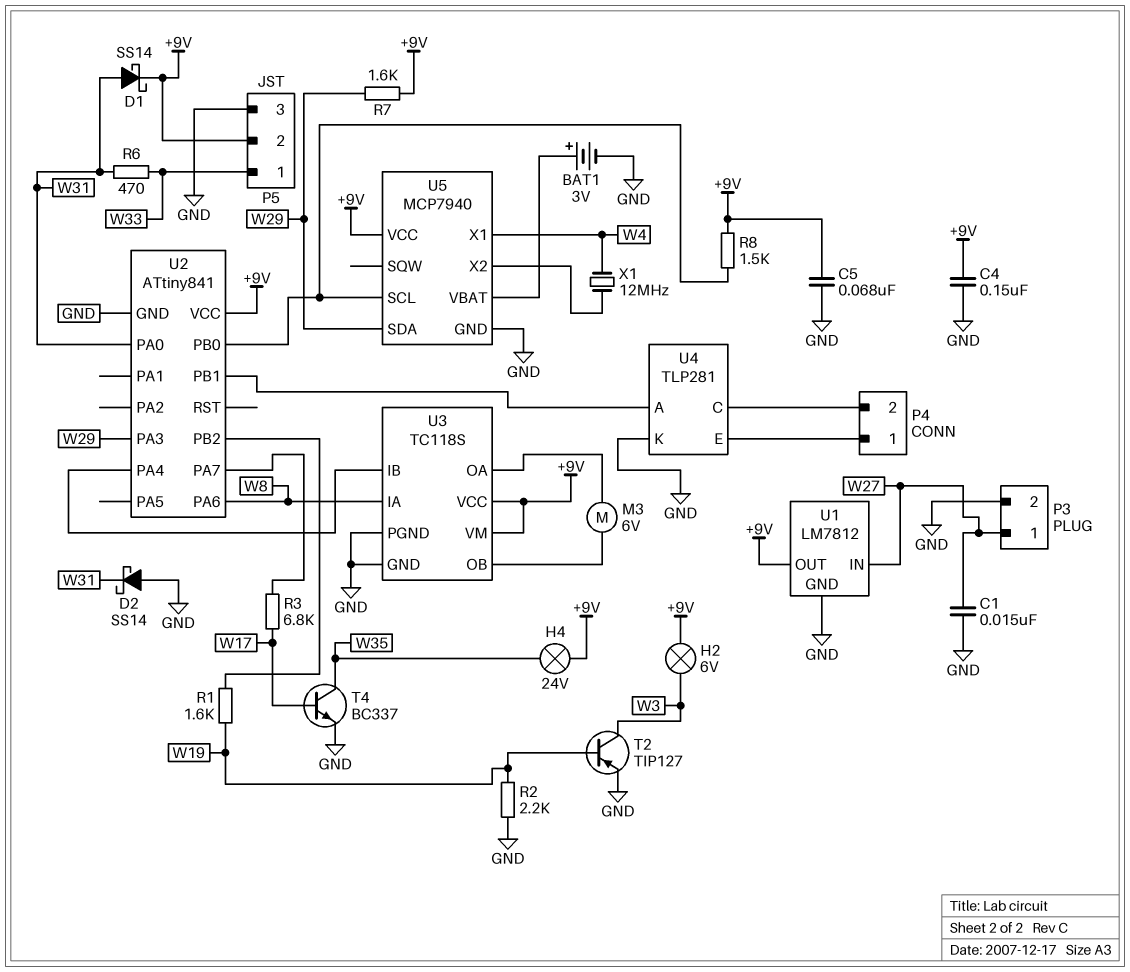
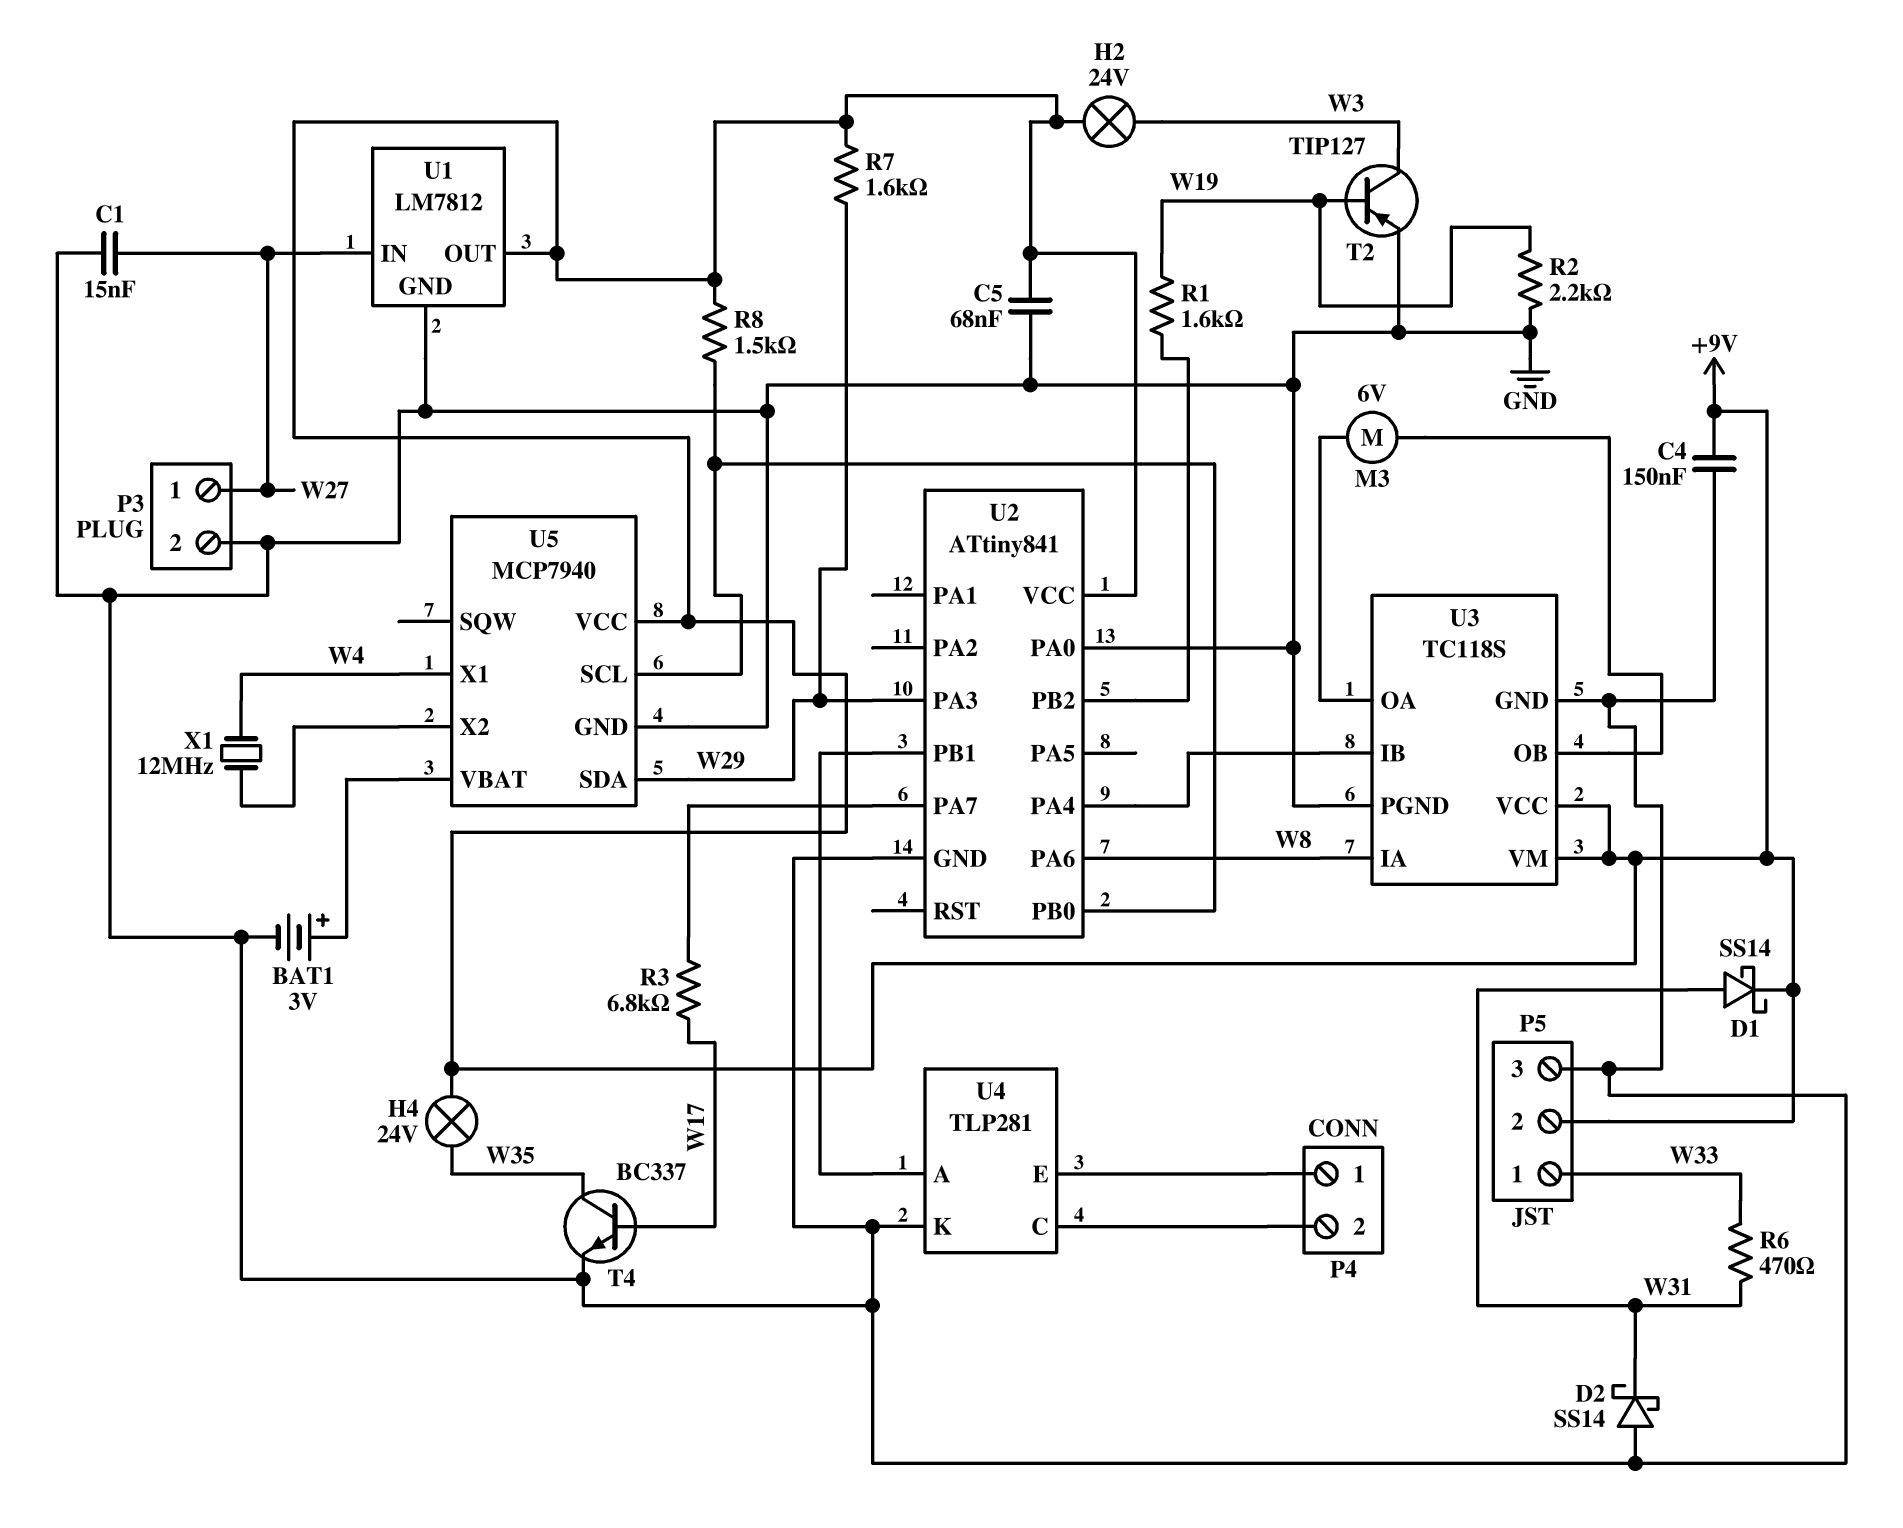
H2: lamp 6V (+9V, W3) -> lamp 24V (+9V, W3)
U2 pin PA0: W31 -> GND

